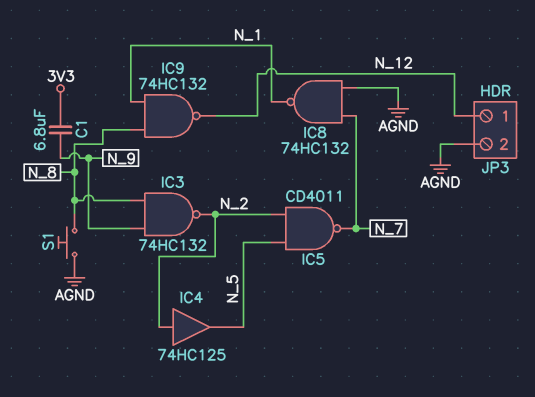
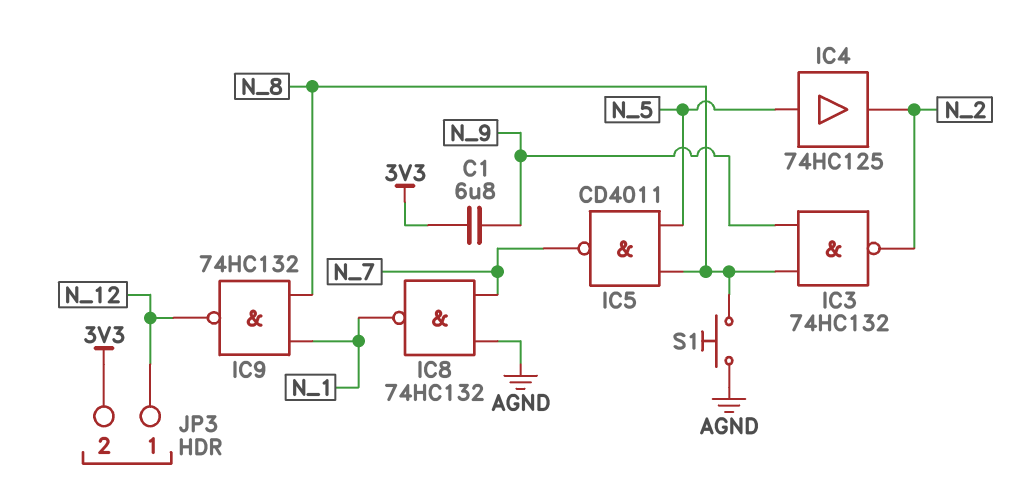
IC4: buffer 74HC125 (in N_2, out N_5) -> buffer 74HC125 (in N_5, out N_2)
IC5: NAND CD4011 (in N_2, in N_5, out N_7) -> NAND CD4011 (in N_5, in N_8, out N_7)
JP3 pin 2: AGND -> 3V3

